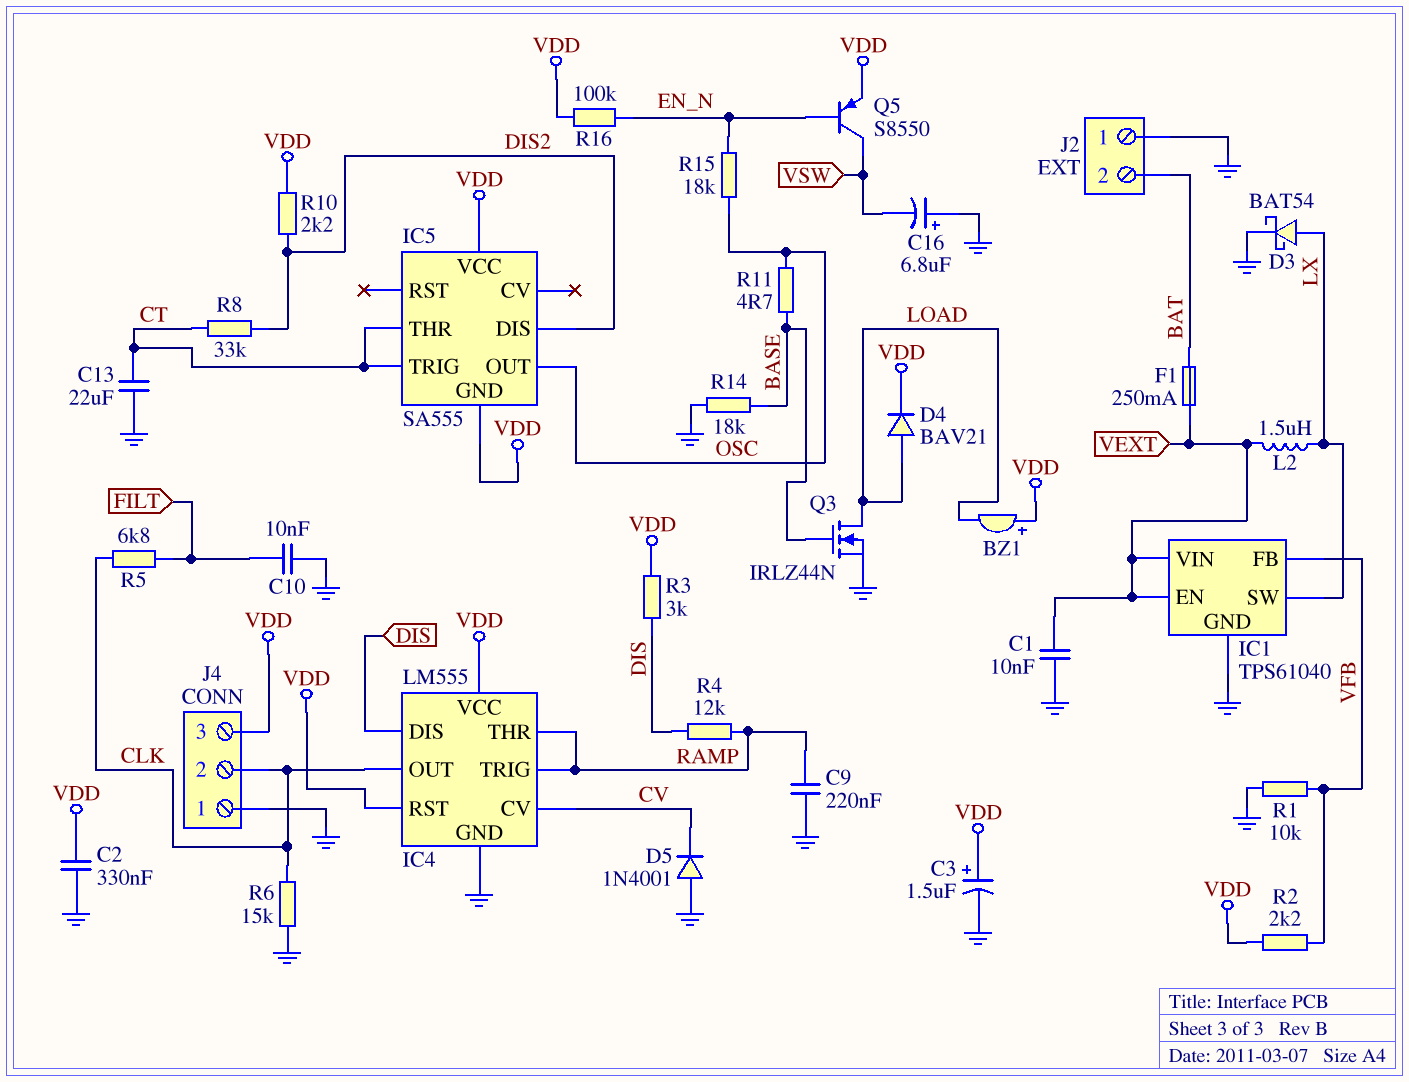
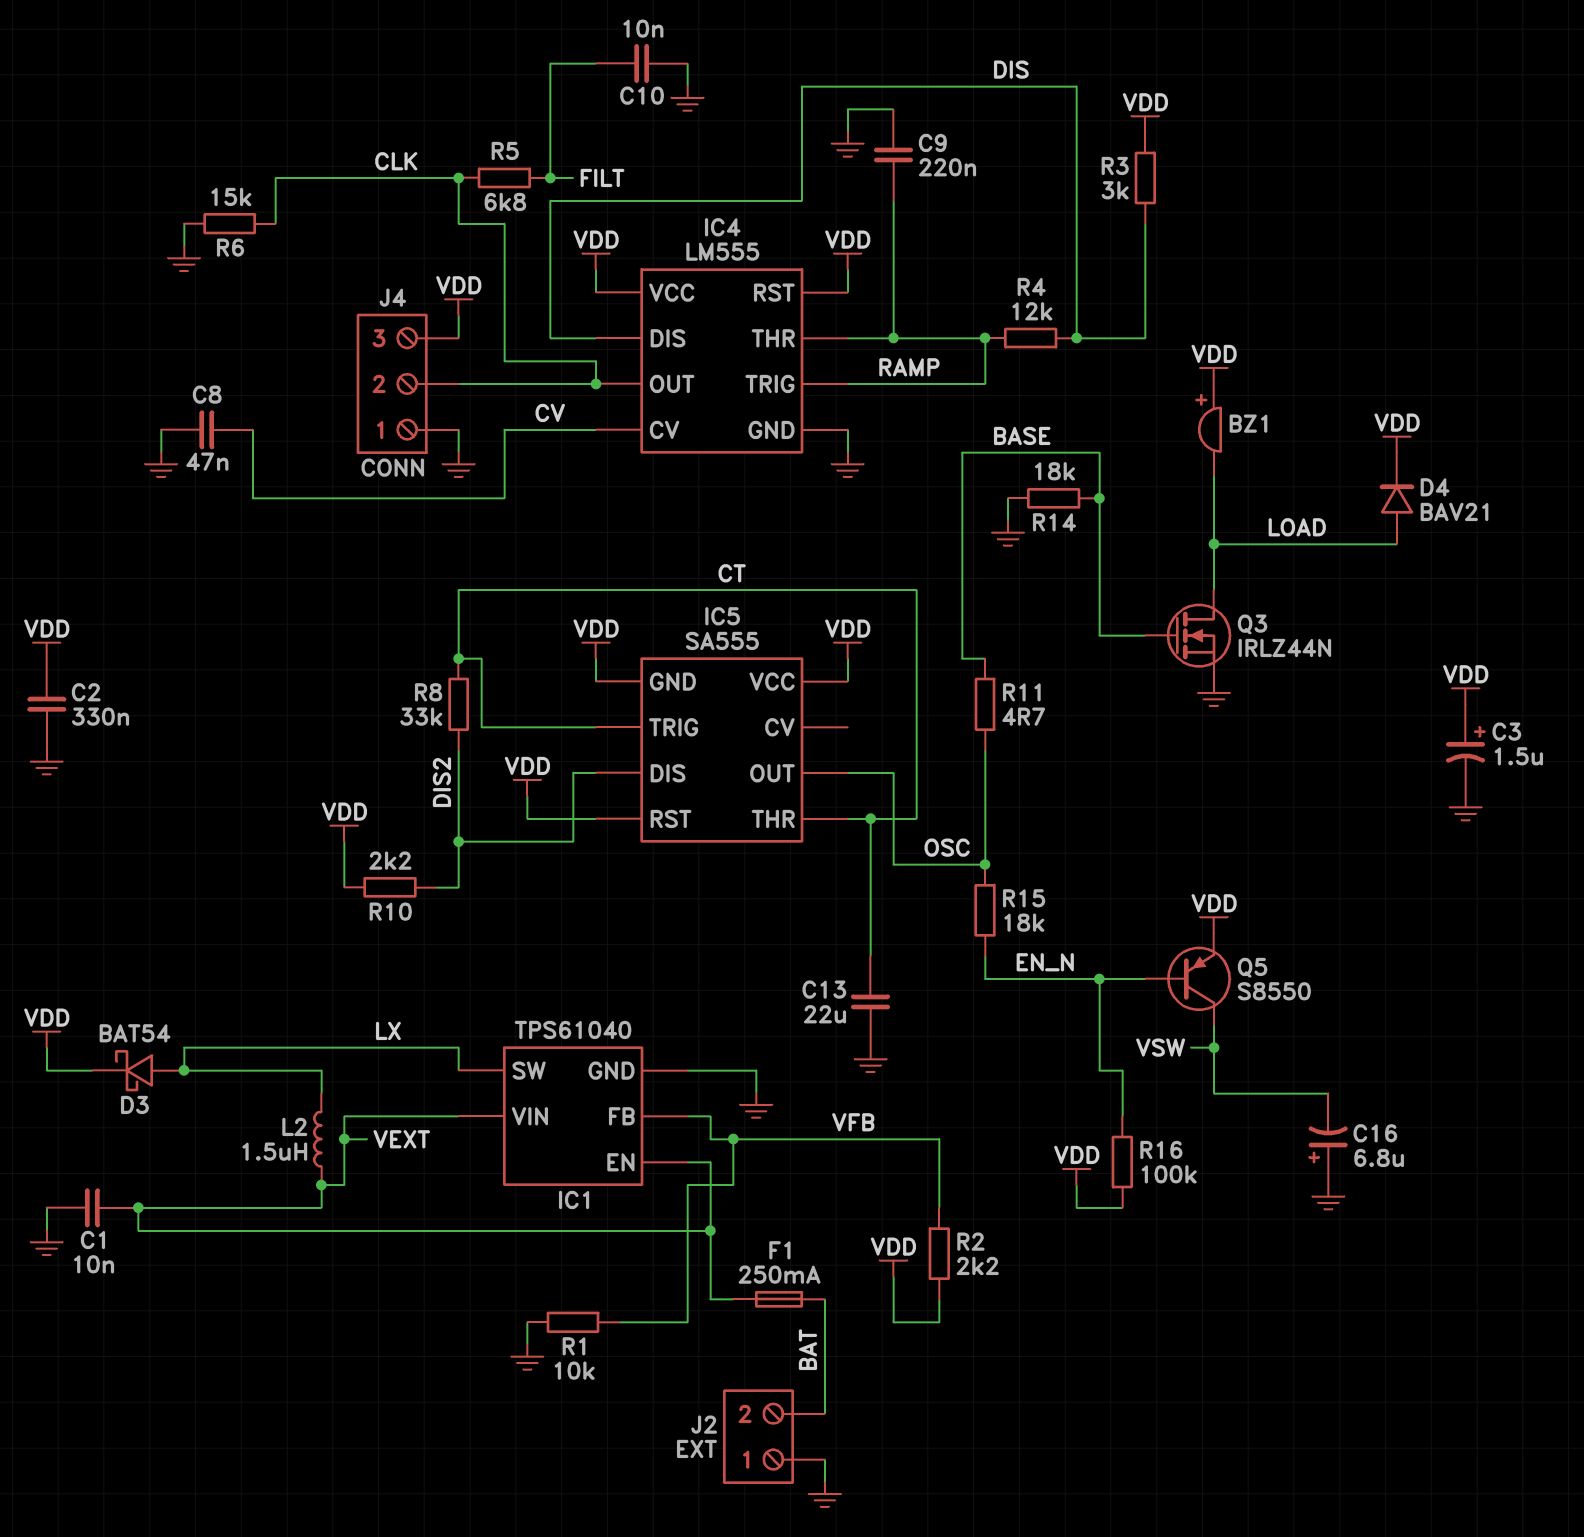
C8: none -> 47nF (CV, GND)
D3: schottky BAT54 (A LX, K GND) -> schottky BAT54 (A LX, K VDD)
D5: diode 1N4001 (A GND, K CV) -> none
IC5 pin RST: none -> VDD

